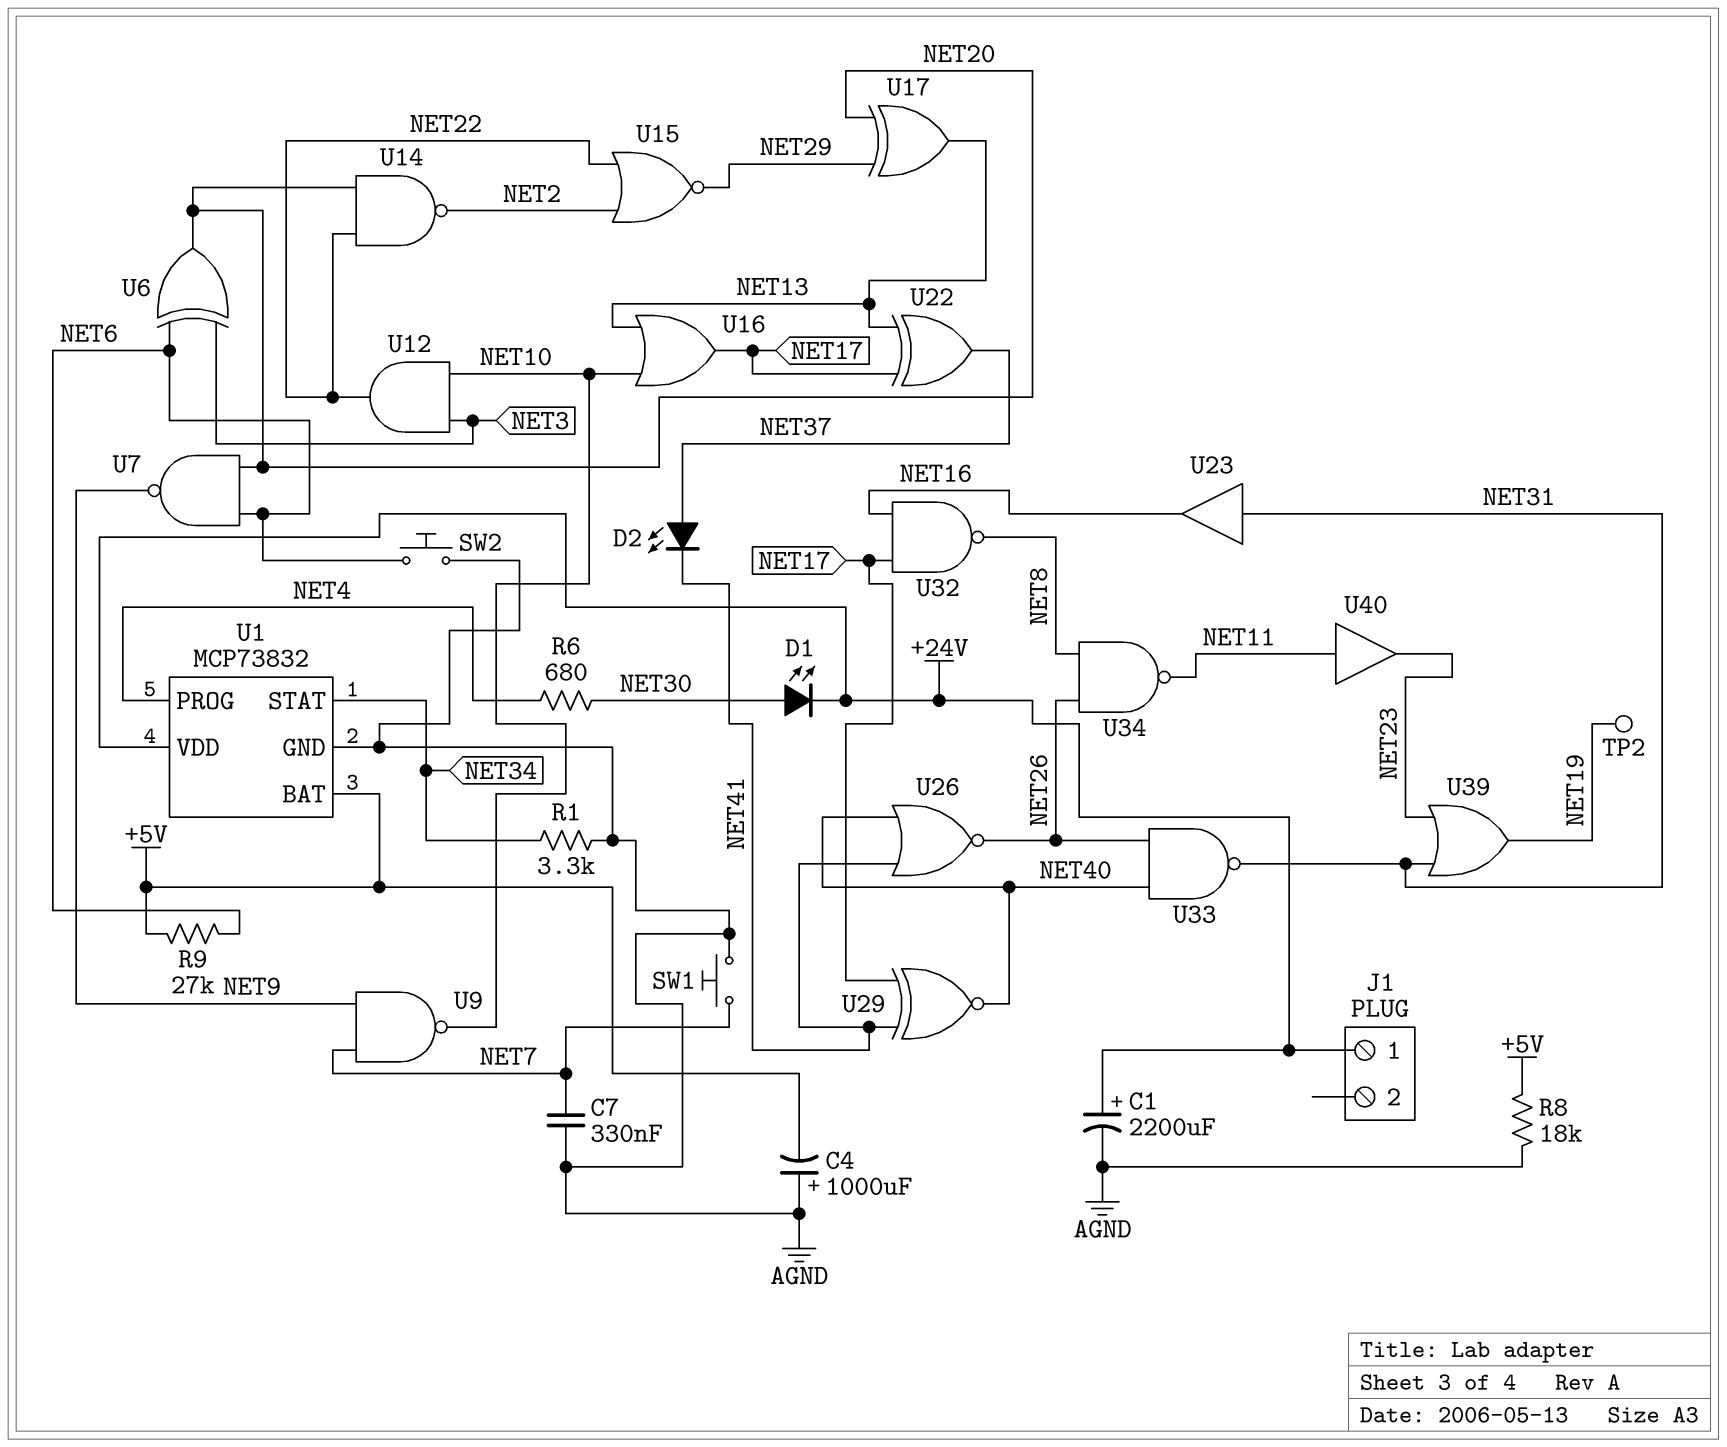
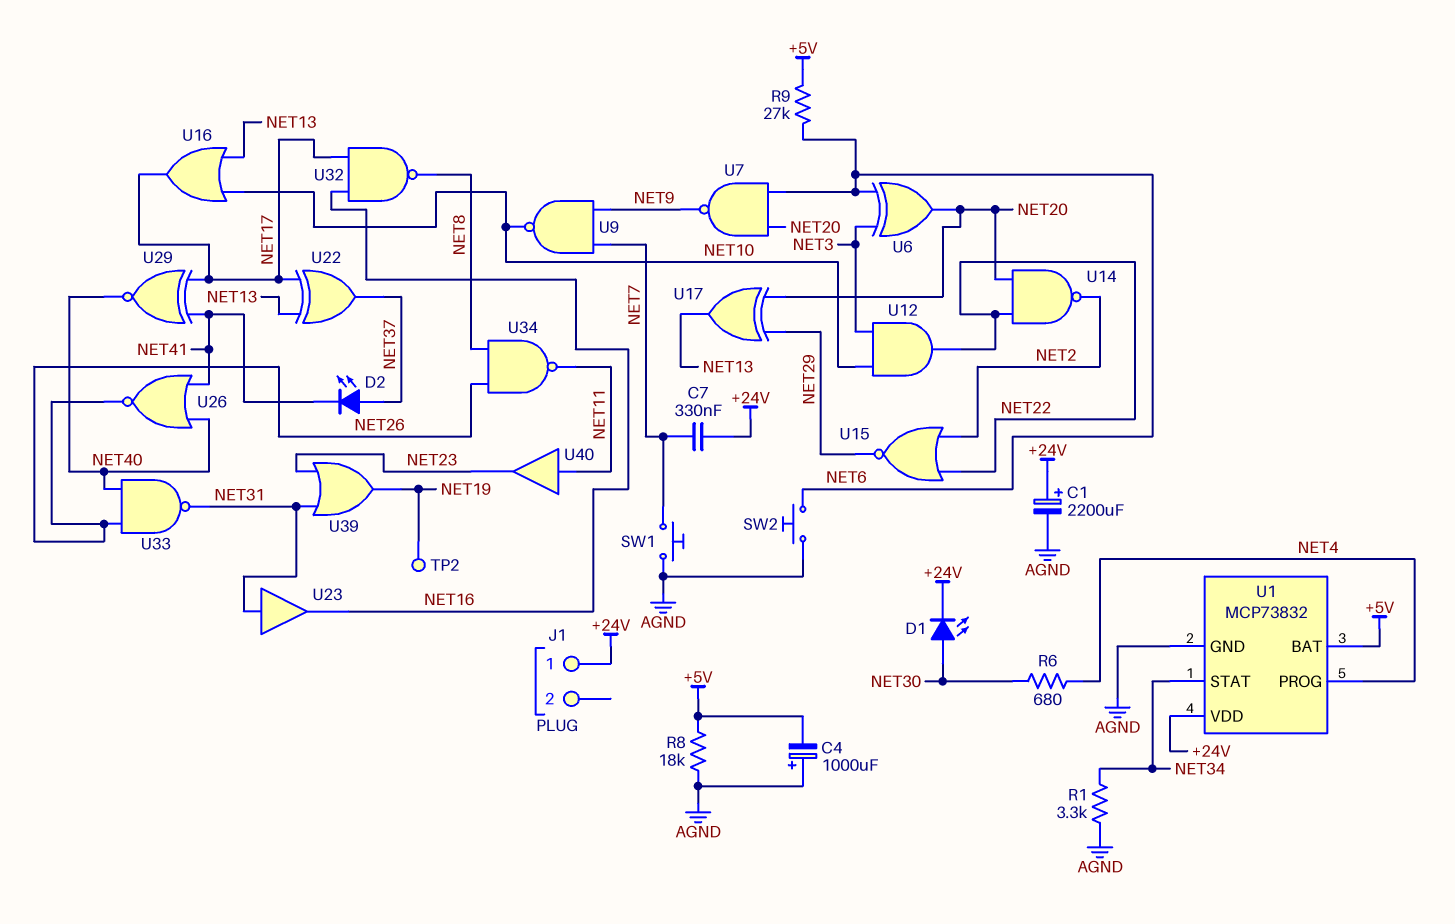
C7: 330nF (AGND, NET7) -> 330nF (+24V, NET7)

